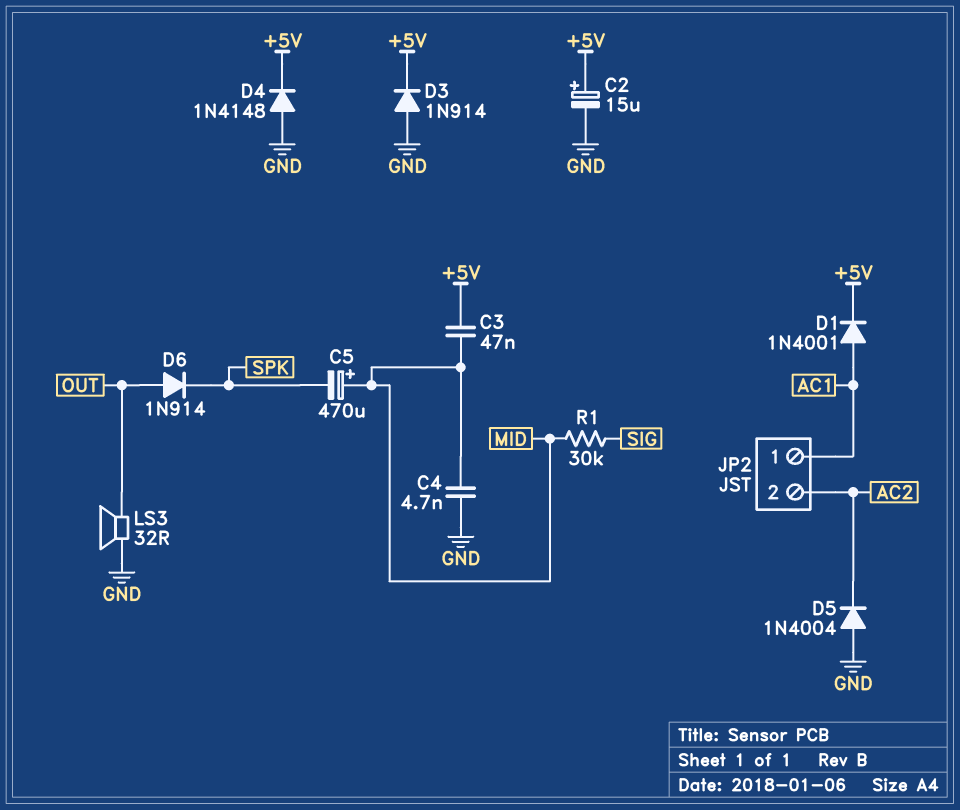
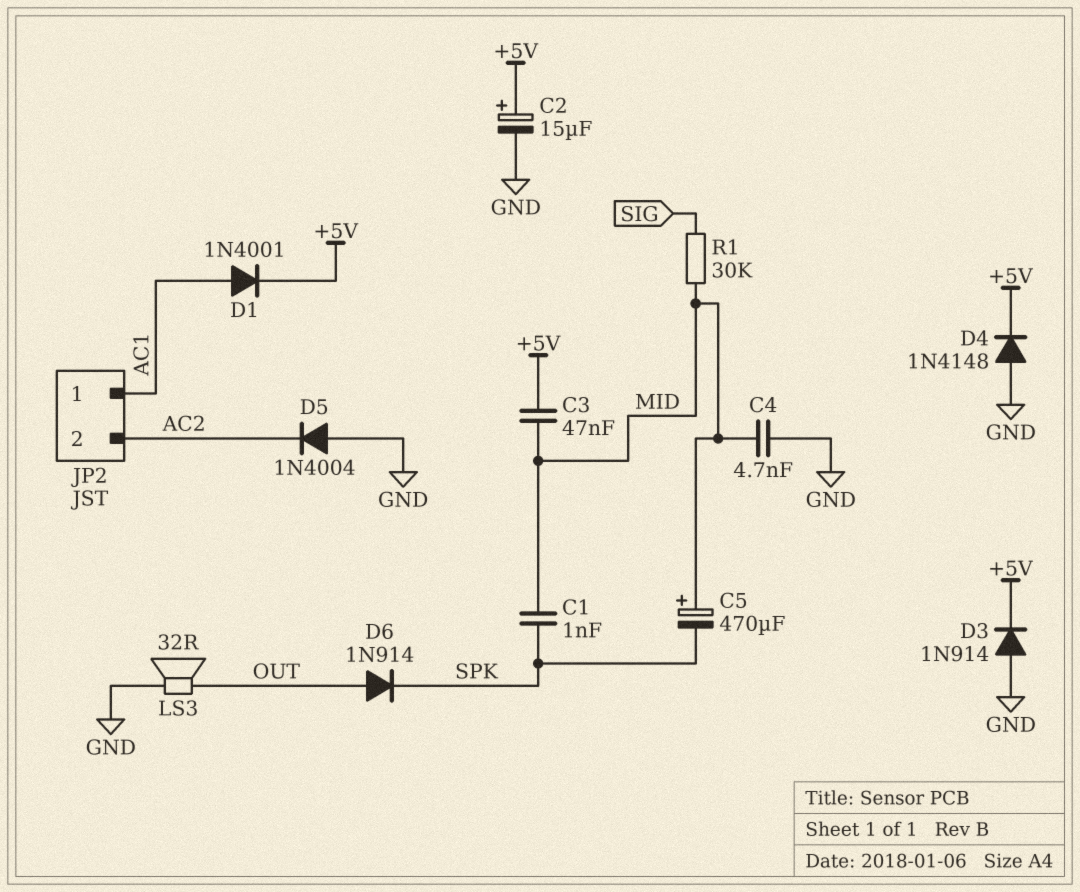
C1: none -> 1nF (MID, SPK)

